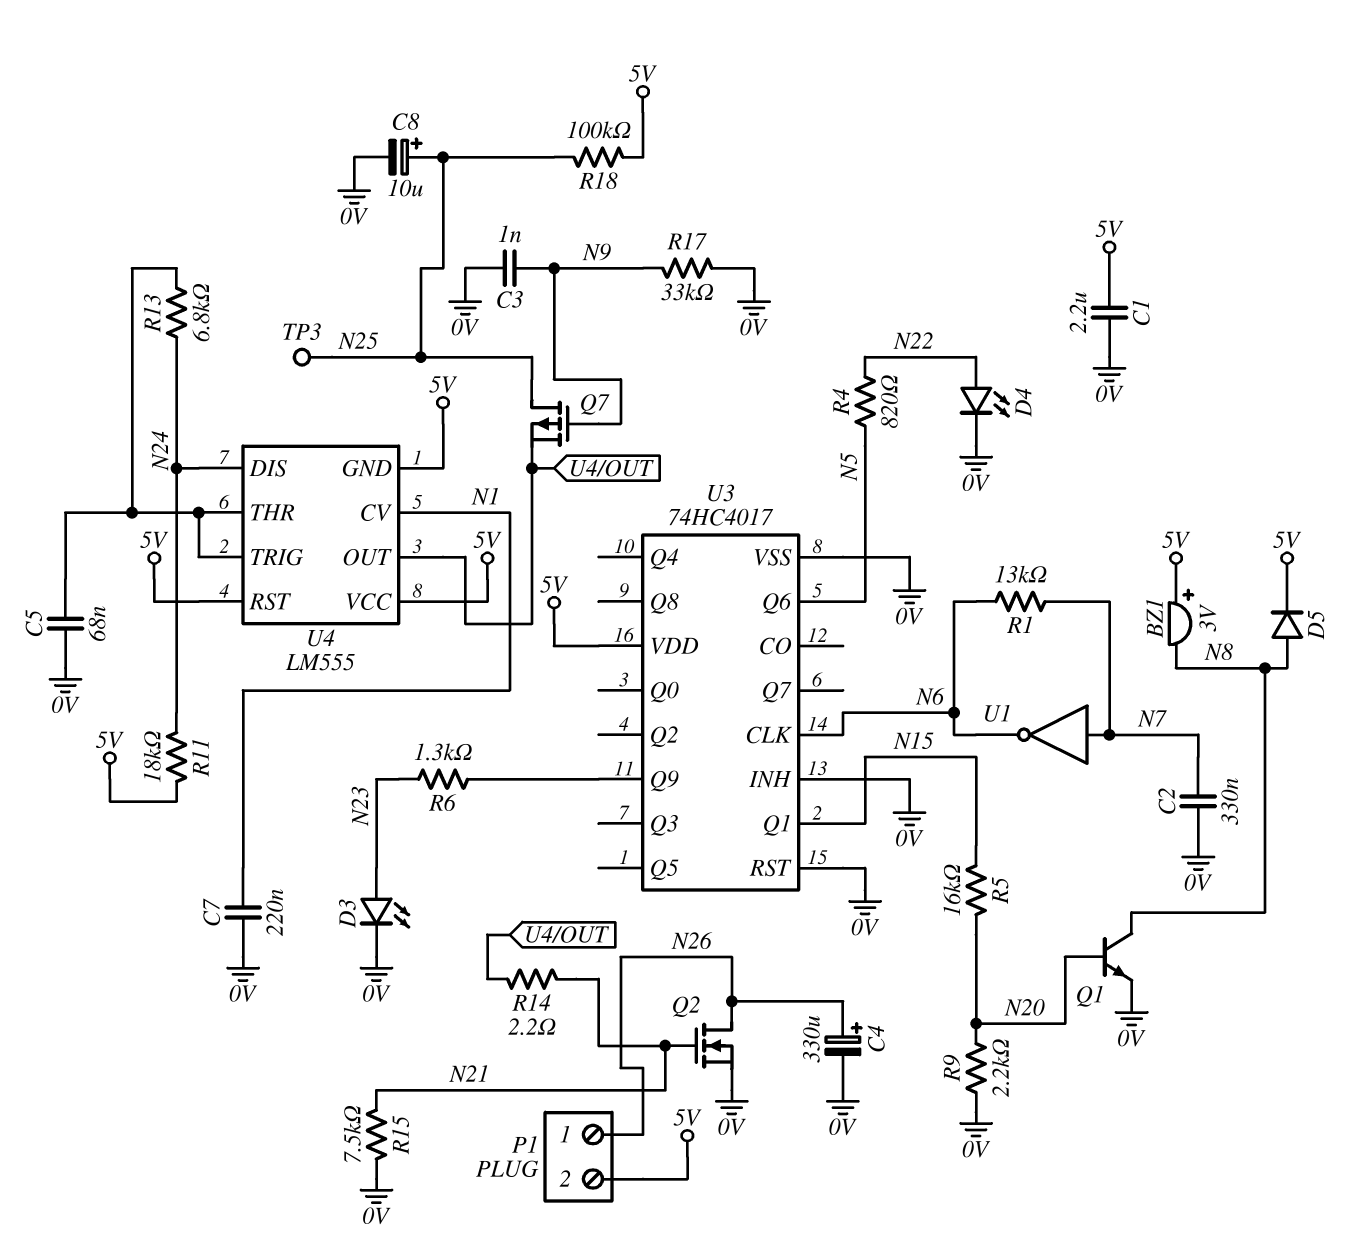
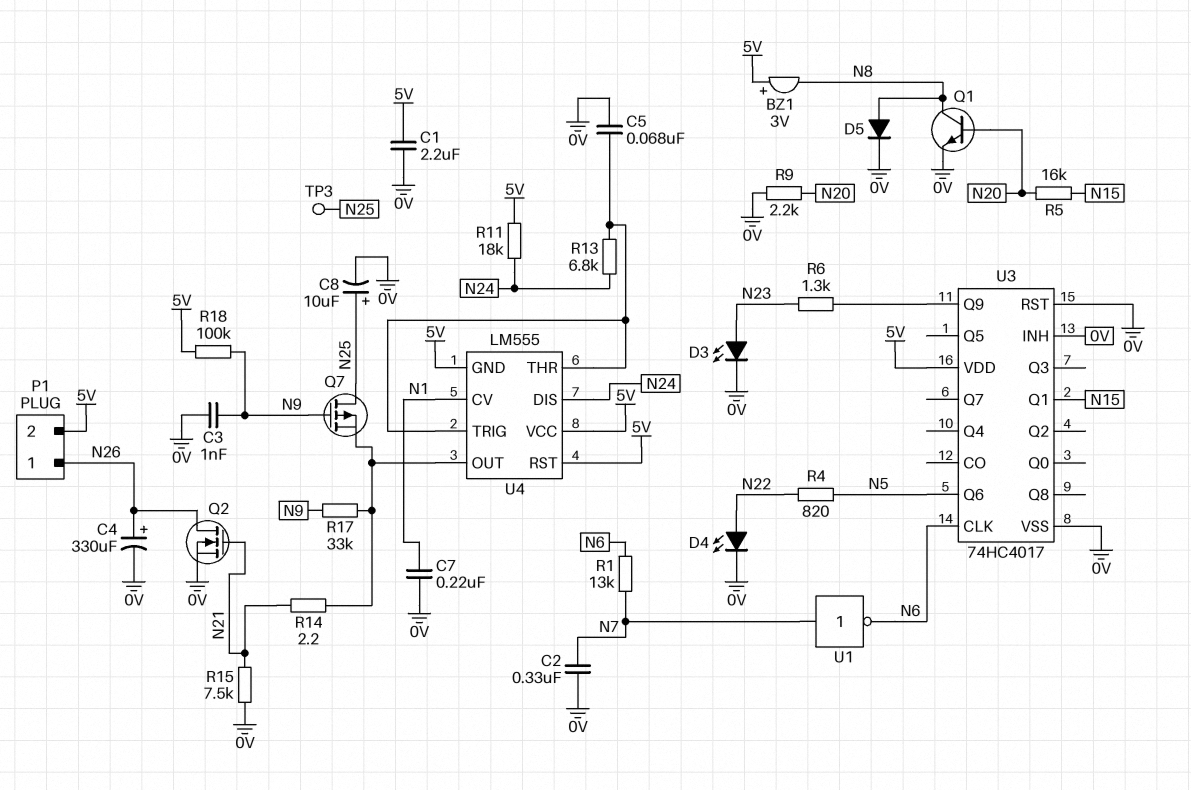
D5: diode (A N8, K 5V) -> diode (A N8, K 0V)
R17: 33k (0V, N9) -> 33k (N9, U4/OUT)
R18: 100k (5V, N25) -> 100k (5V, N9)

